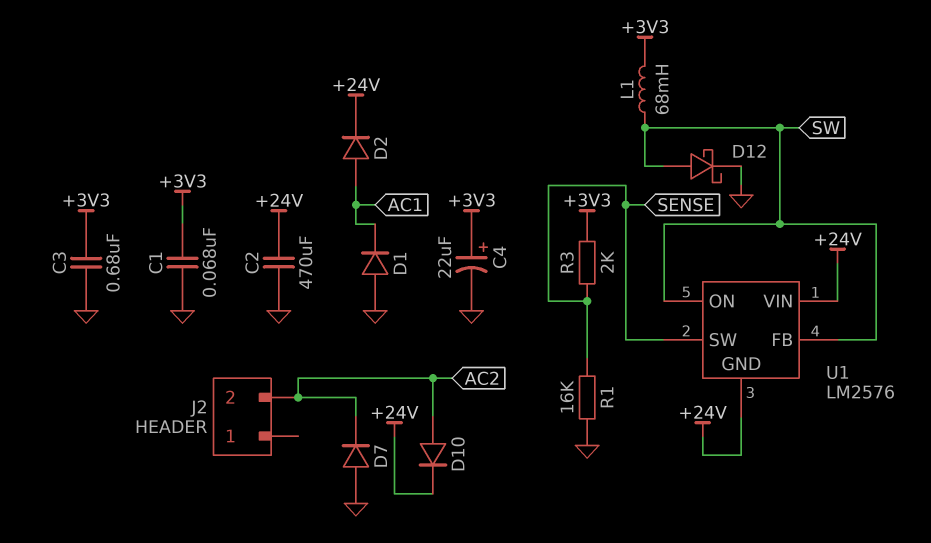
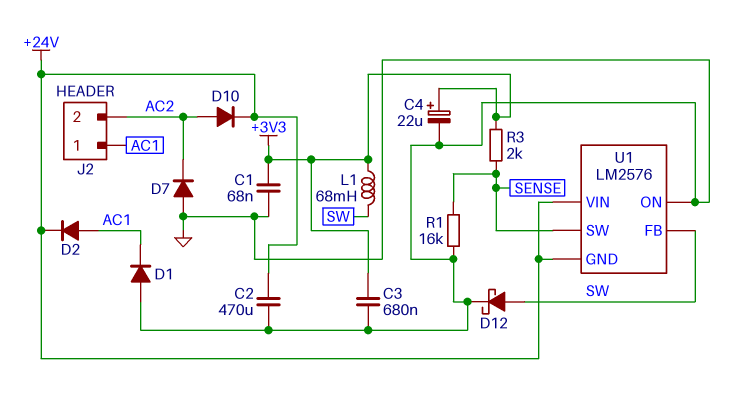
J2 pin 1: none -> AC1
U1 pin ON: SW -> GND

